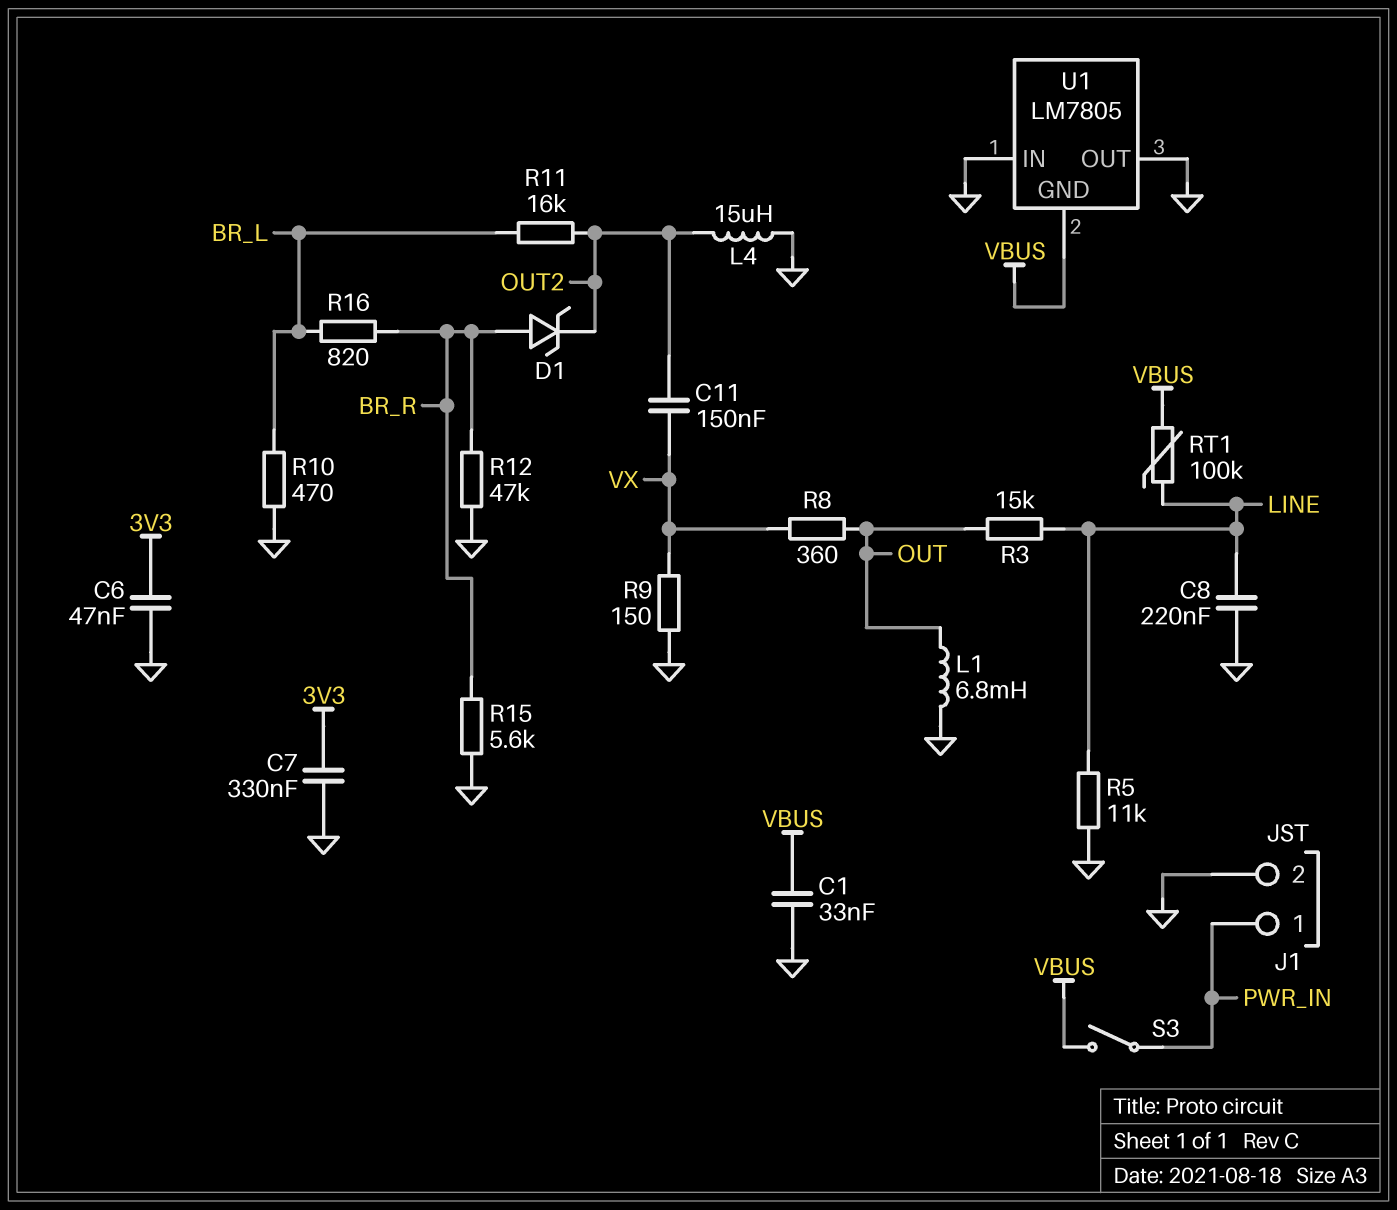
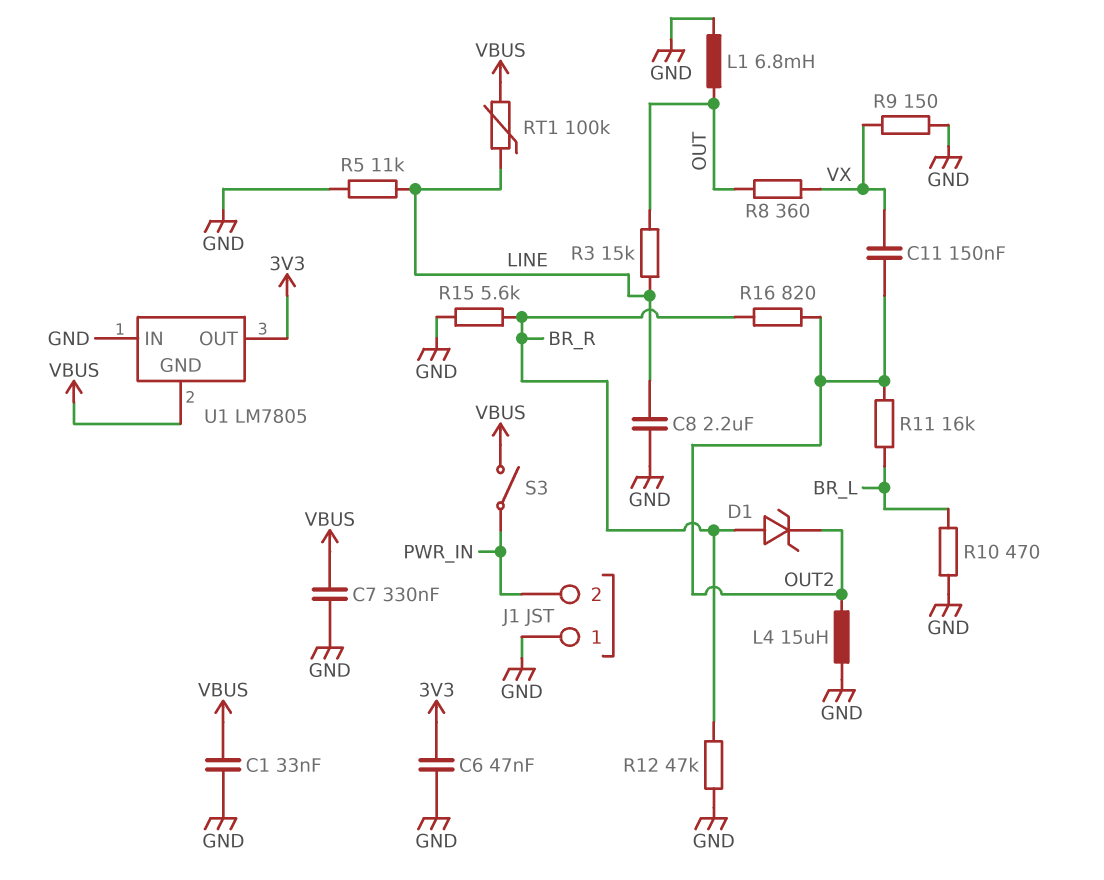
C7: 330nF (3V3, GND) -> 330nF (GND, VBUS)
C8: 220nF (GND, LINE) -> 2.2uF (GND, LINE)
J1 pin 1: PWR_IN -> GND
J1 pin 2: GND -> PWR_IN
R16: 820 (BR_L, BR_R) -> 820 (BR_R, OUT2)
U1 pin OUT: GND -> 3V3

